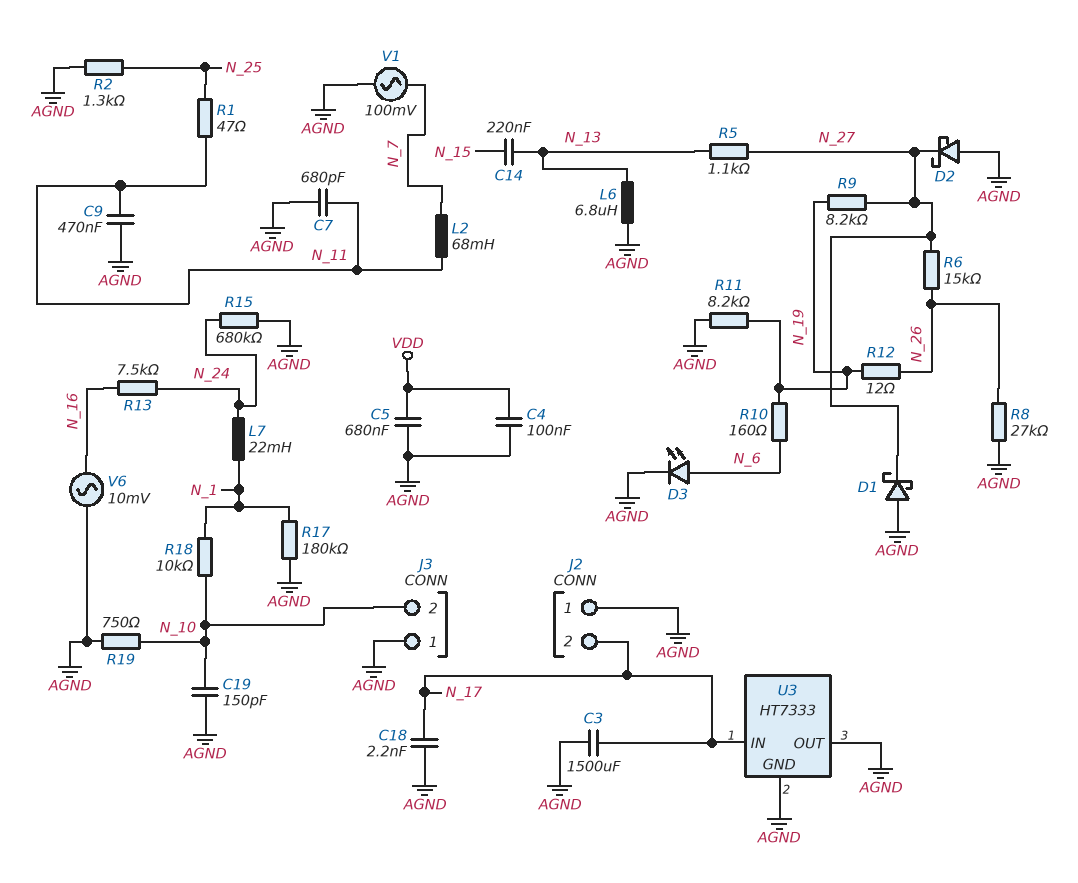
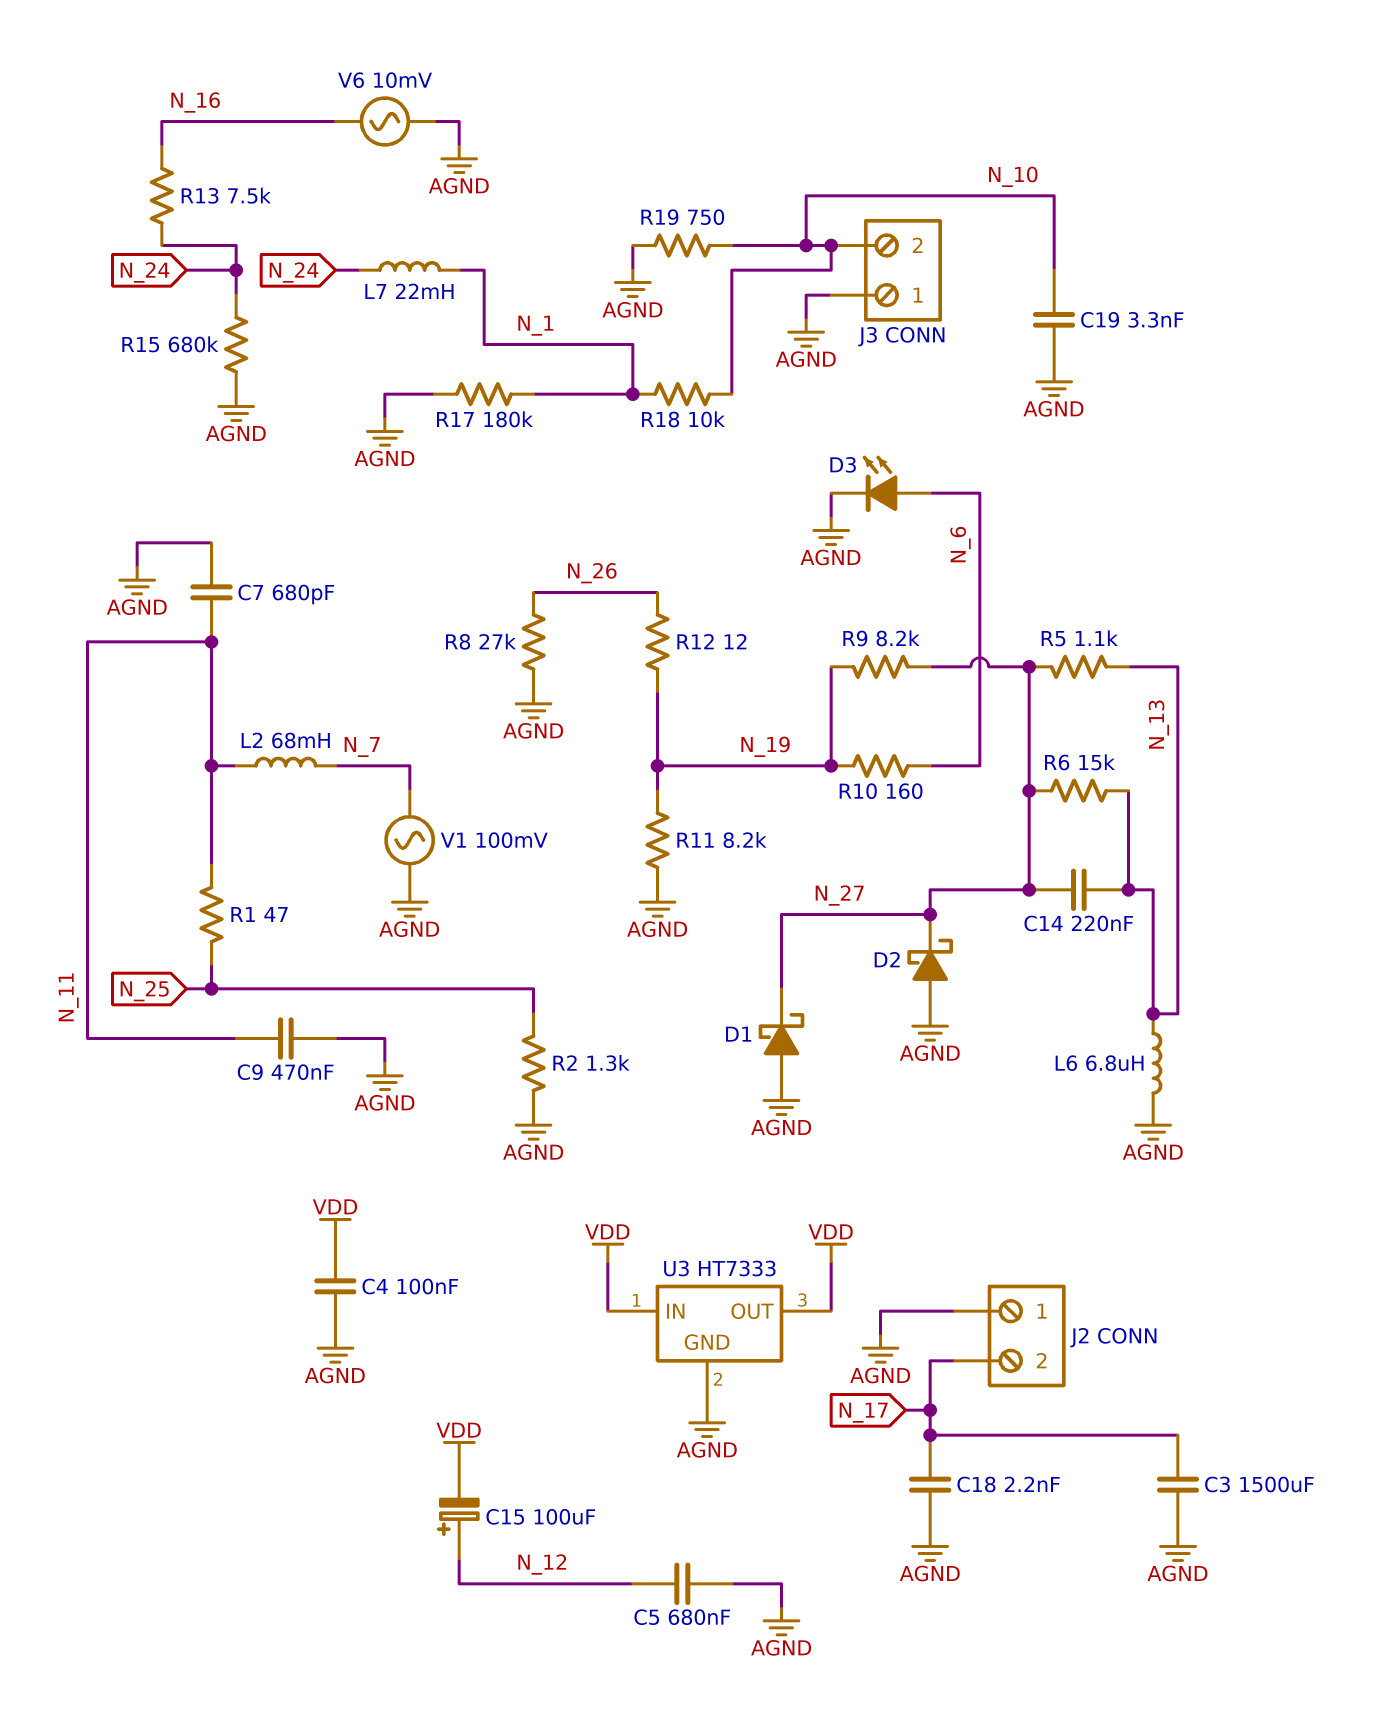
C5: 680nF (AGND, VDD) -> 680nF (AGND, N_12)
C14: 220nF (N_13, N_15) -> 220nF (N_13, N_27)
C15: none -> 100uF (plus N_12, minus VDD)
C19: 150pF (AGND, N_10) -> 3.3nF (AGND, N_10)
R6: 15k (N_26, N_27) -> 15k (N_13, N_27)
U3 pin IN: N_17 -> VDD
U3 pin OUT: AGND -> VDD

